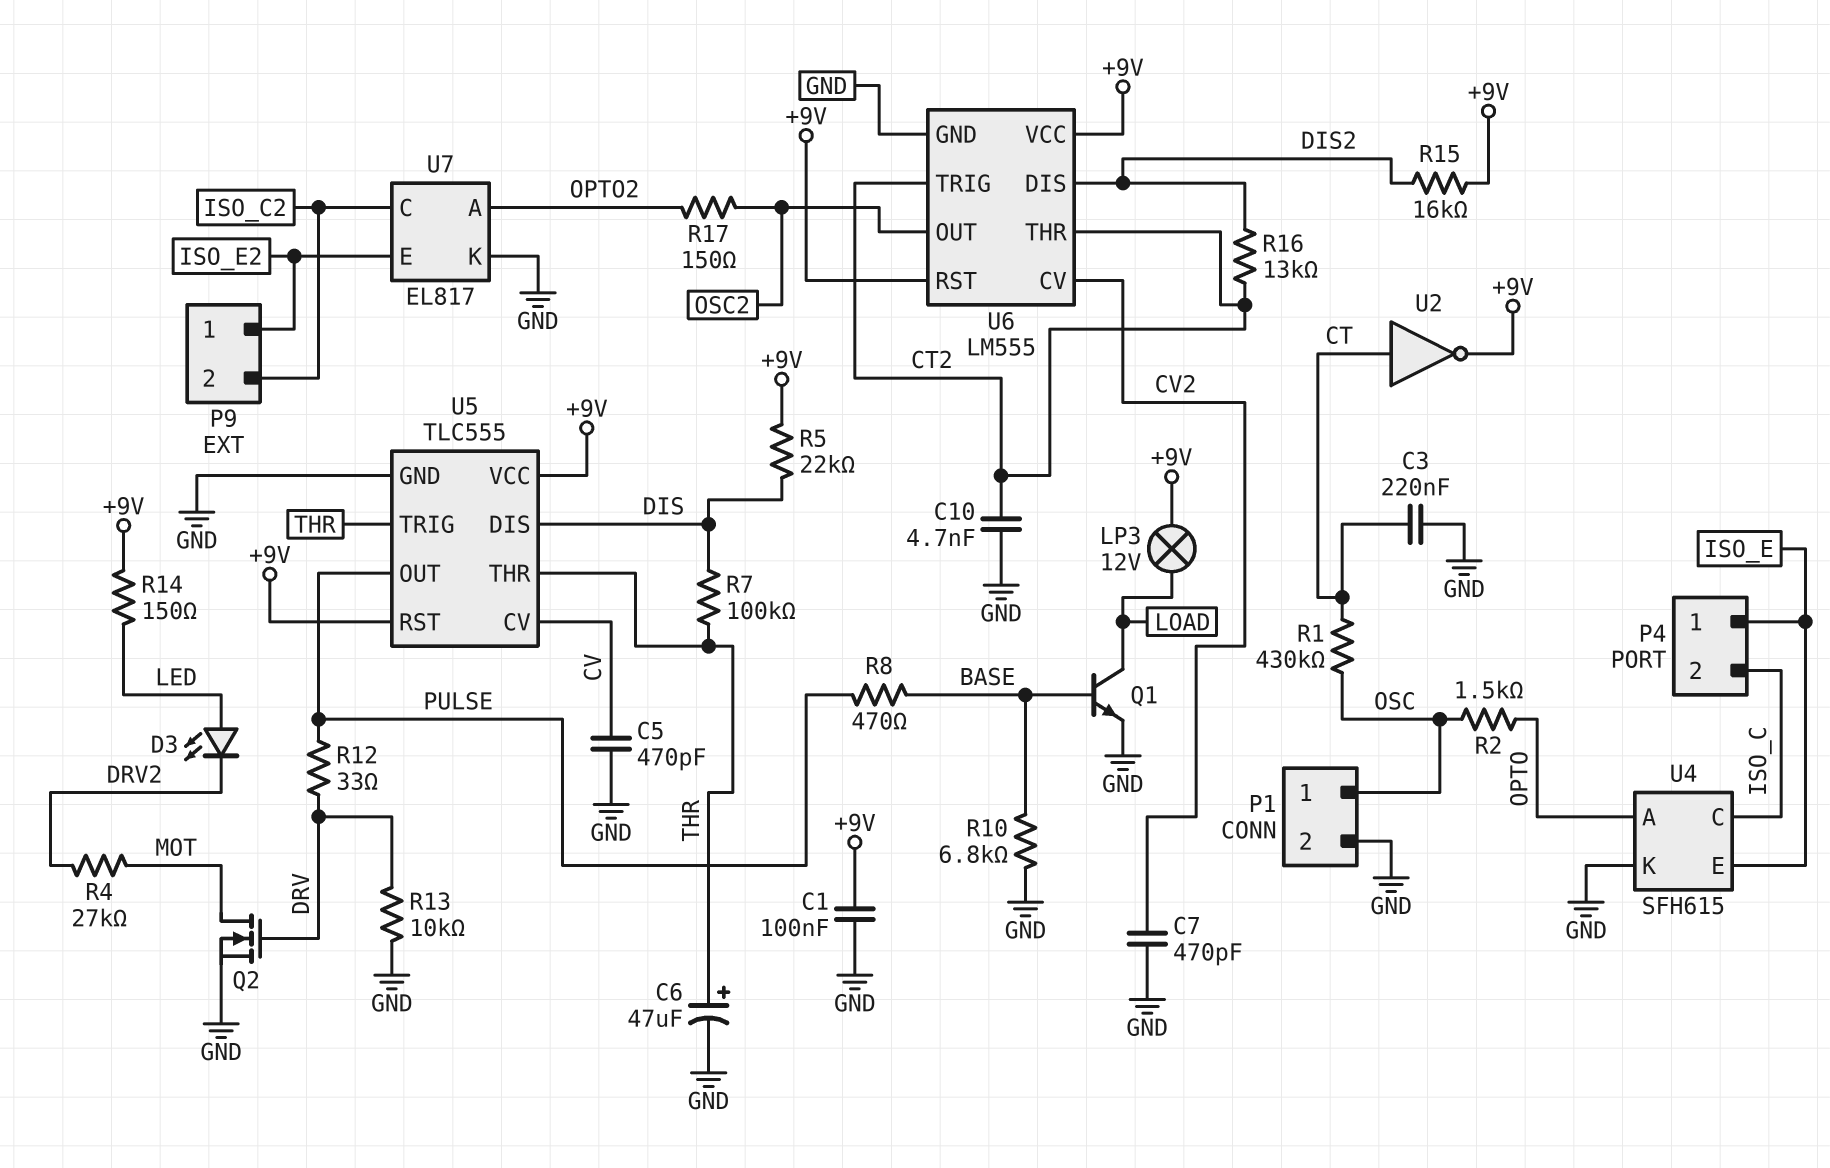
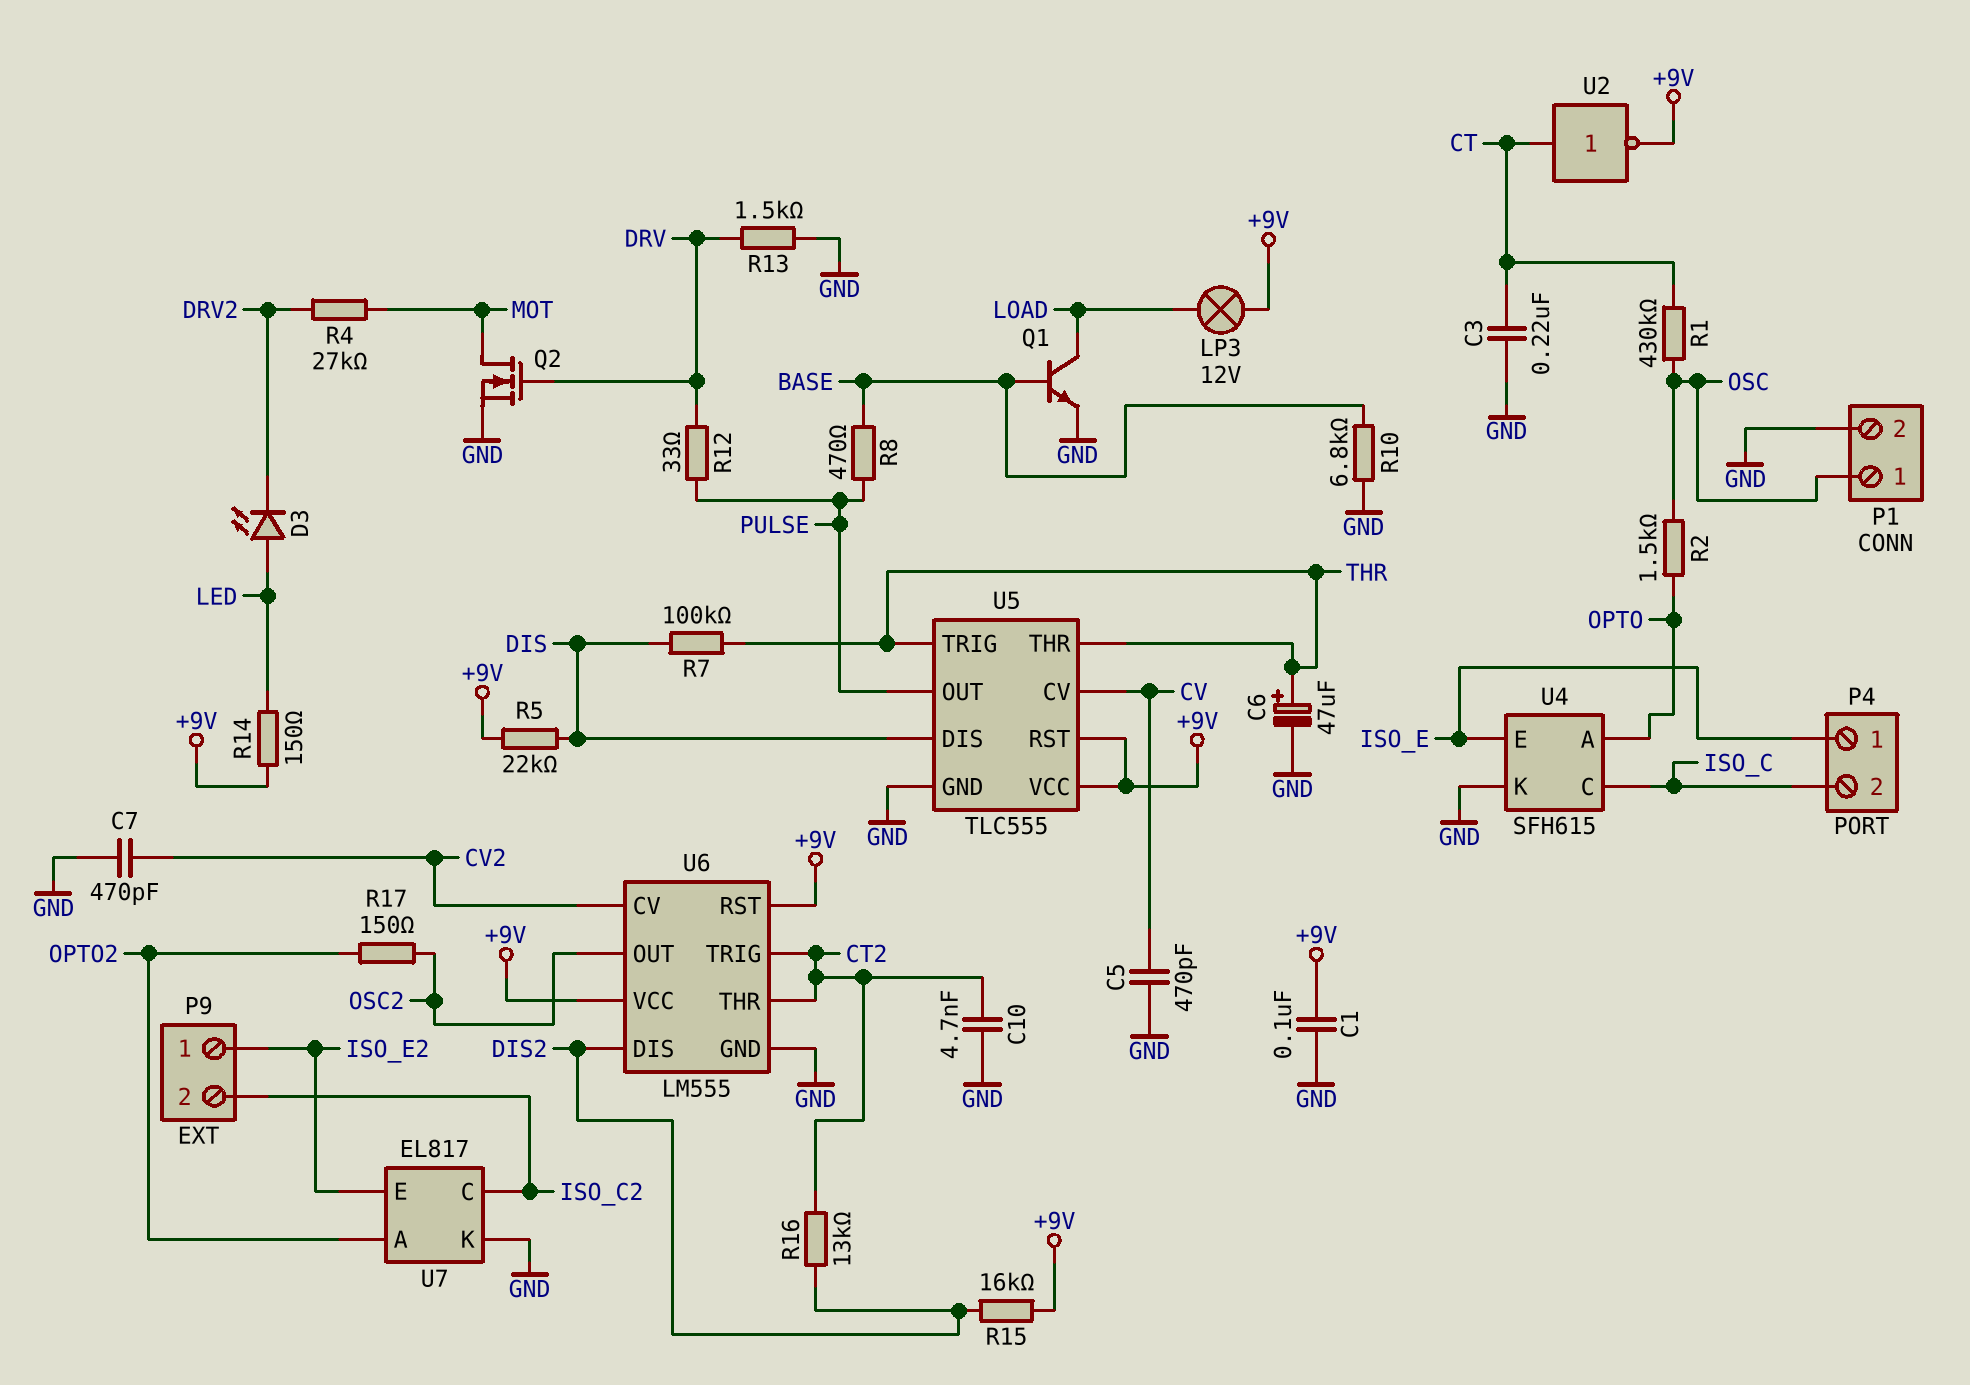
R13: 10k (DRV, GND) -> 1.5k (DRV, GND)

